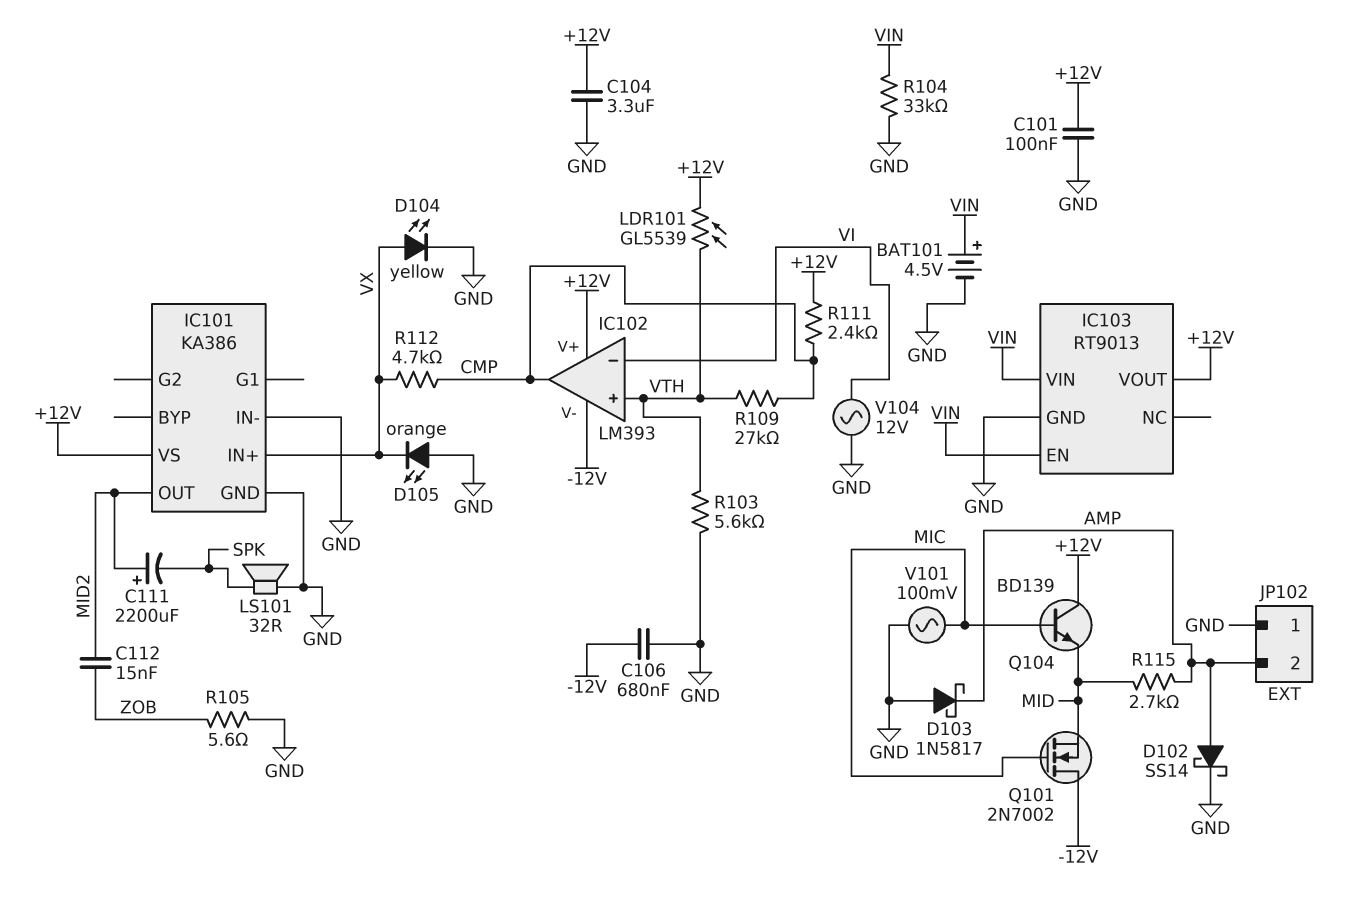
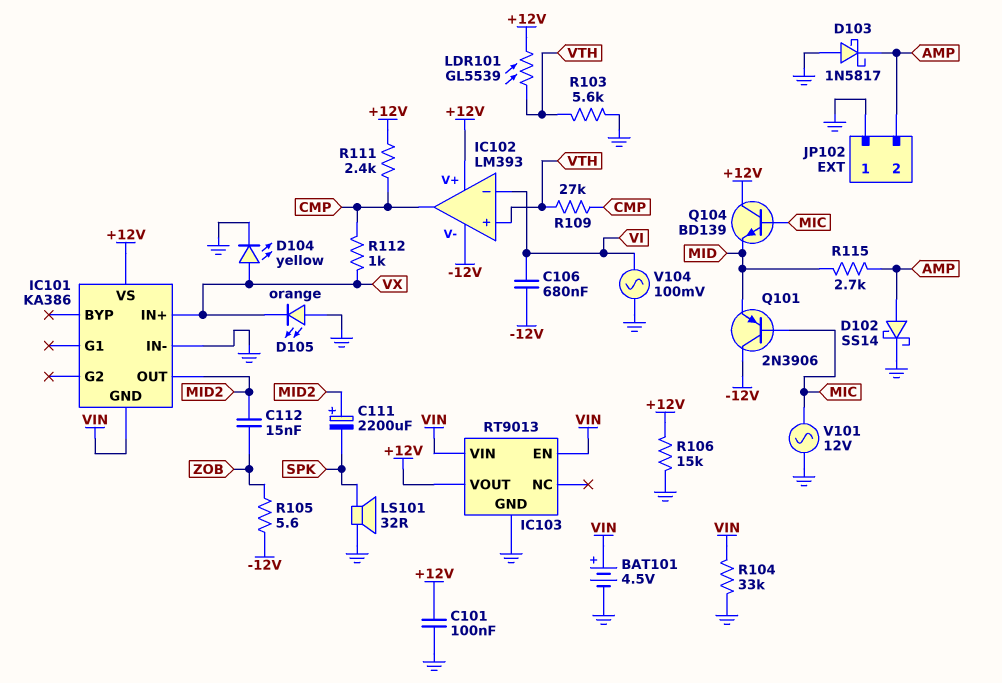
C104: 3.3uF (+12V, GND) -> none
C106: 680nF (-12V, GND) -> 680nF (-12V, VI)
IC101 pin GND: GND -> VIN
Q101: NMOS 2N7002 (G MIC, D -12V, S MID) -> PNP 2N3906 (B MIC, C -12V, E MID)
R105: 5.6 (GND, ZOB) -> 5.6 (-12V, ZOB)
R106: none -> 15k (+12V, GND)
R112: 4.7k (CMP, VX) -> 1k (CMP, VX)
V101: AC 100mV (GND, MIC) -> AC 12V (GND, MIC)
V104: AC 12V (GND, VI) -> AC 100mV (GND, VI)

